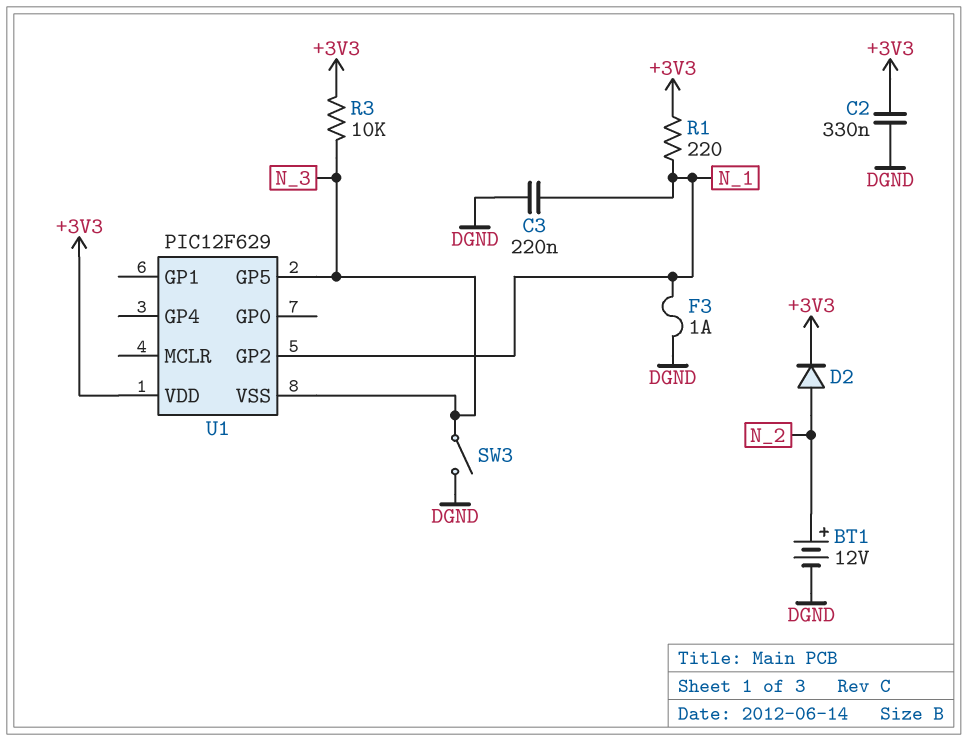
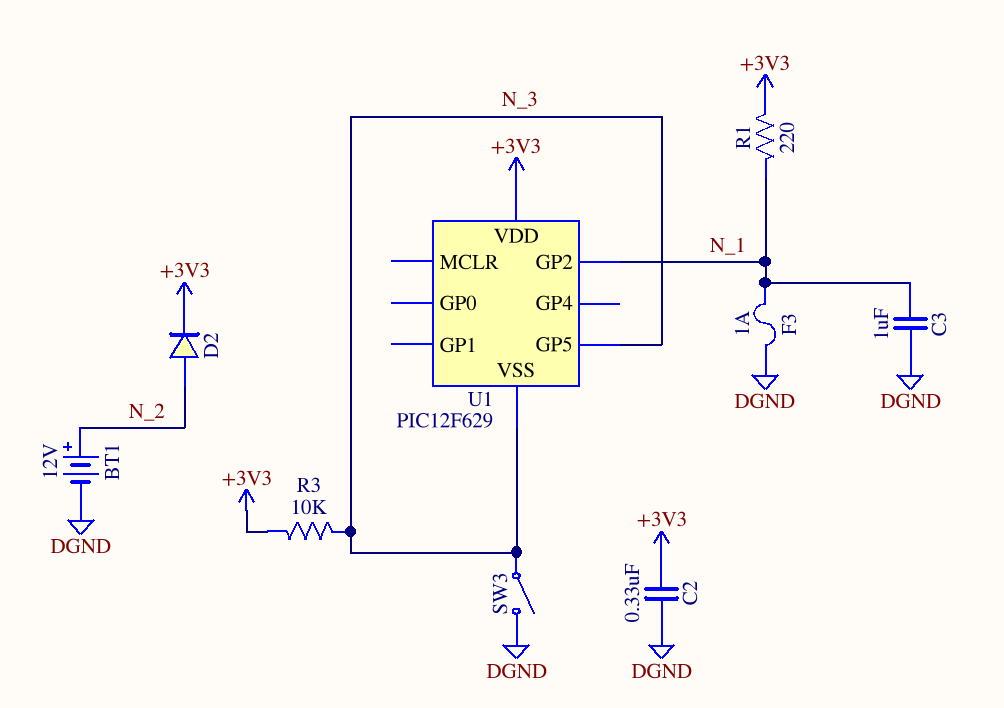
C3: 220nF (DGND, N_1) -> 1uF (DGND, N_1)

